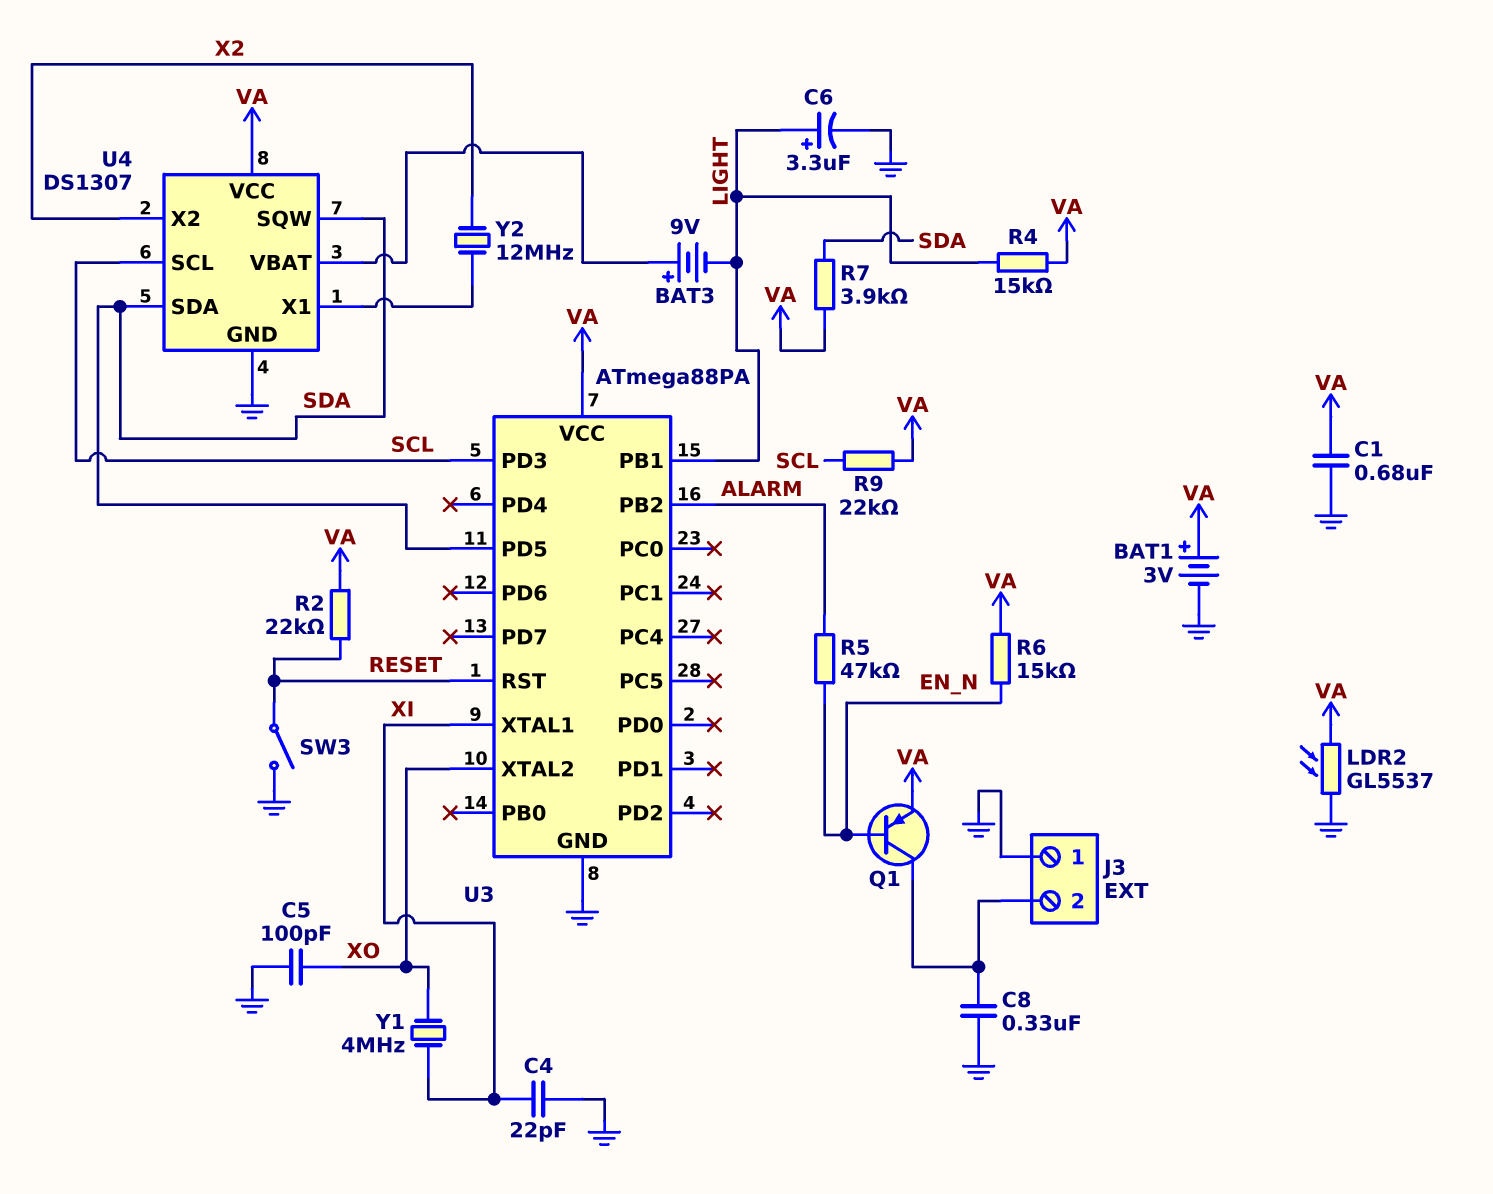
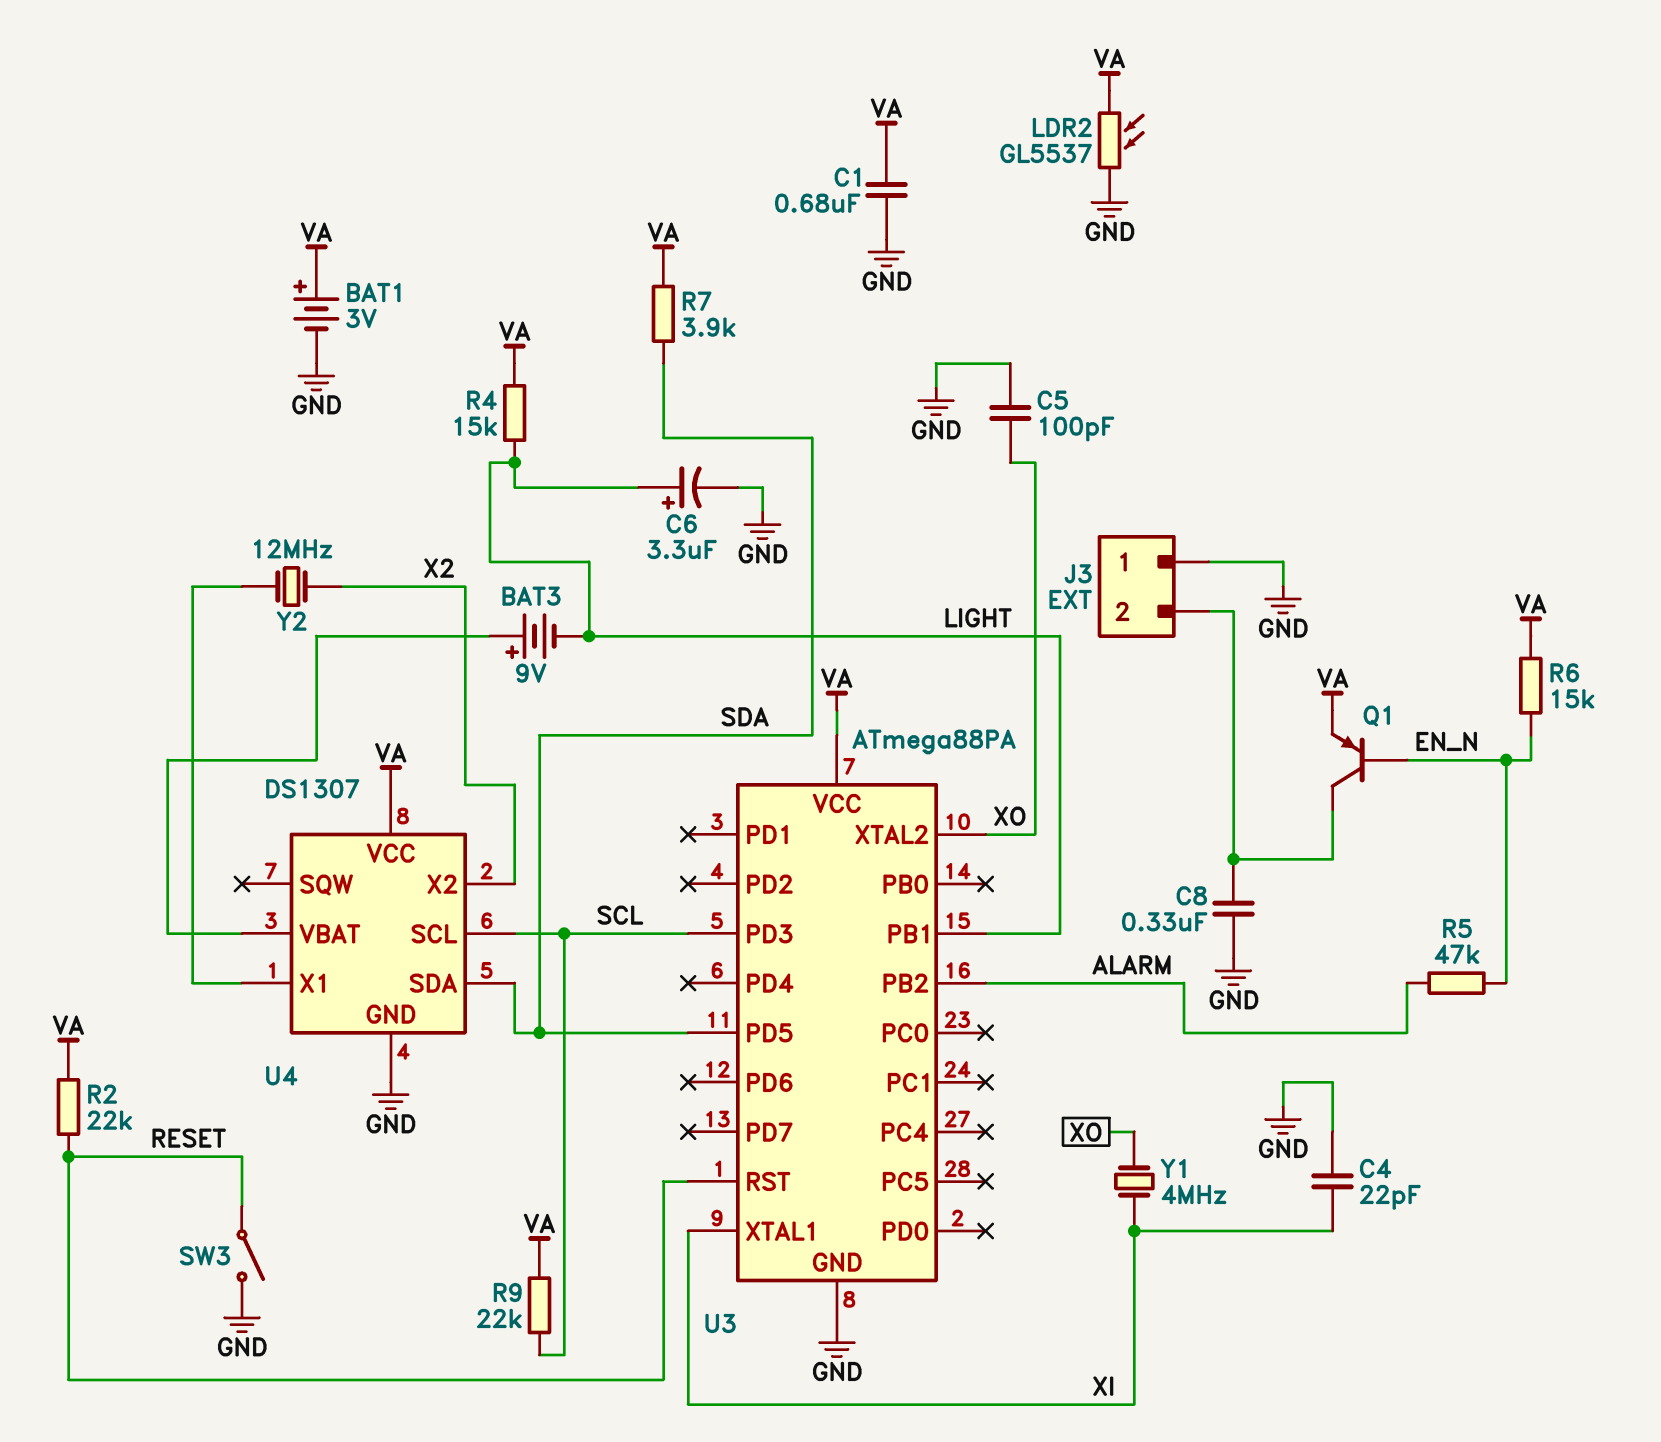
U4 pin SQW: SDA -> none

